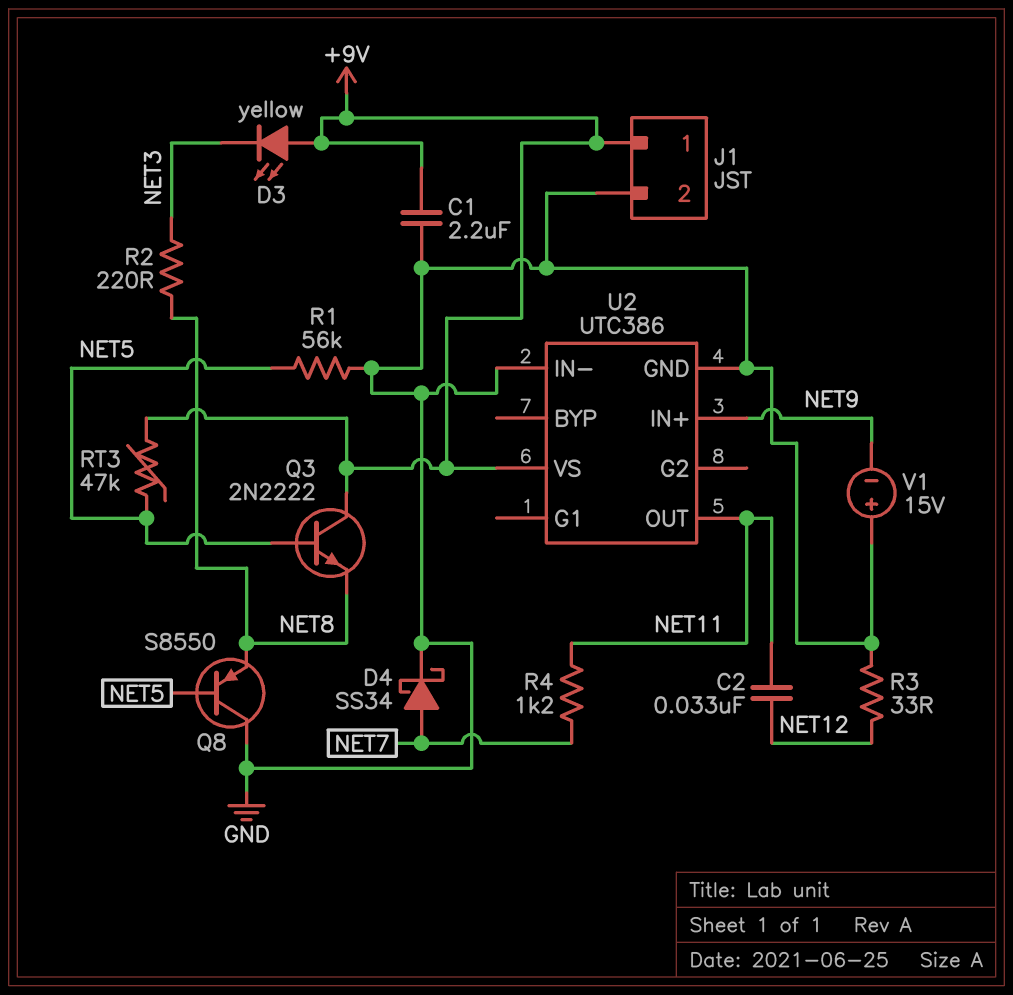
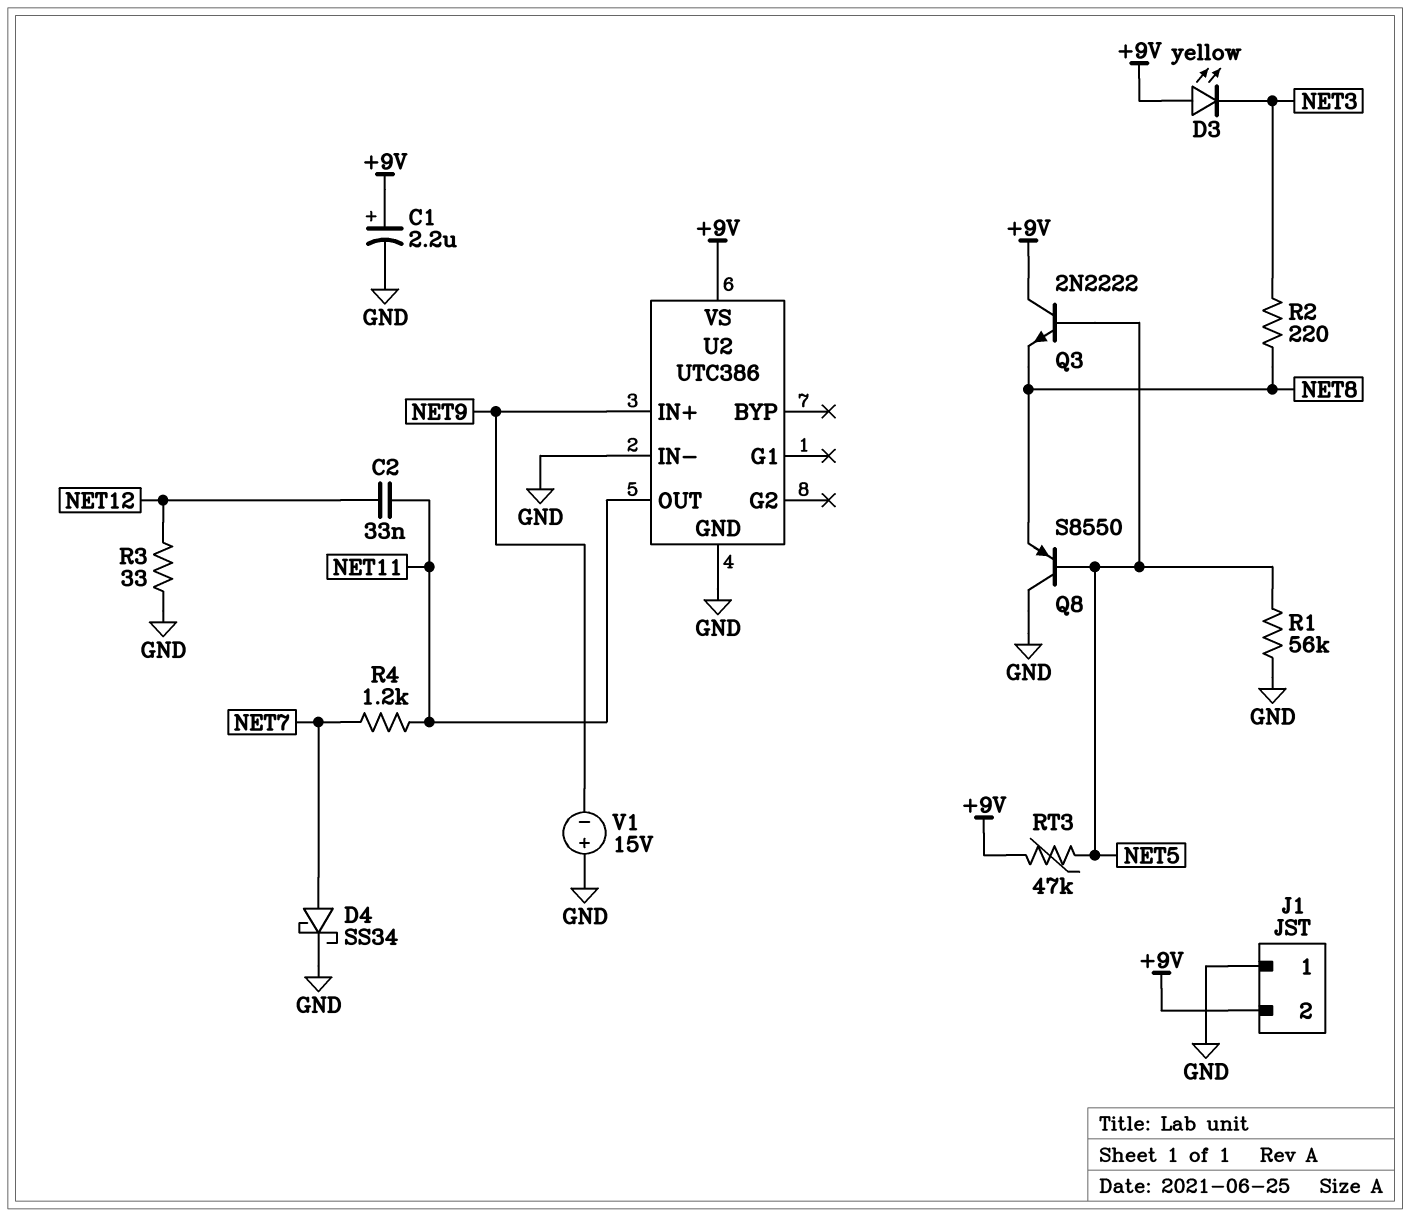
C1: 2.2uF (+9V, GND) -> 2.2uF (plus +9V, minus GND)
J1 pin 1: +9V -> GND
J1 pin 2: GND -> +9V

